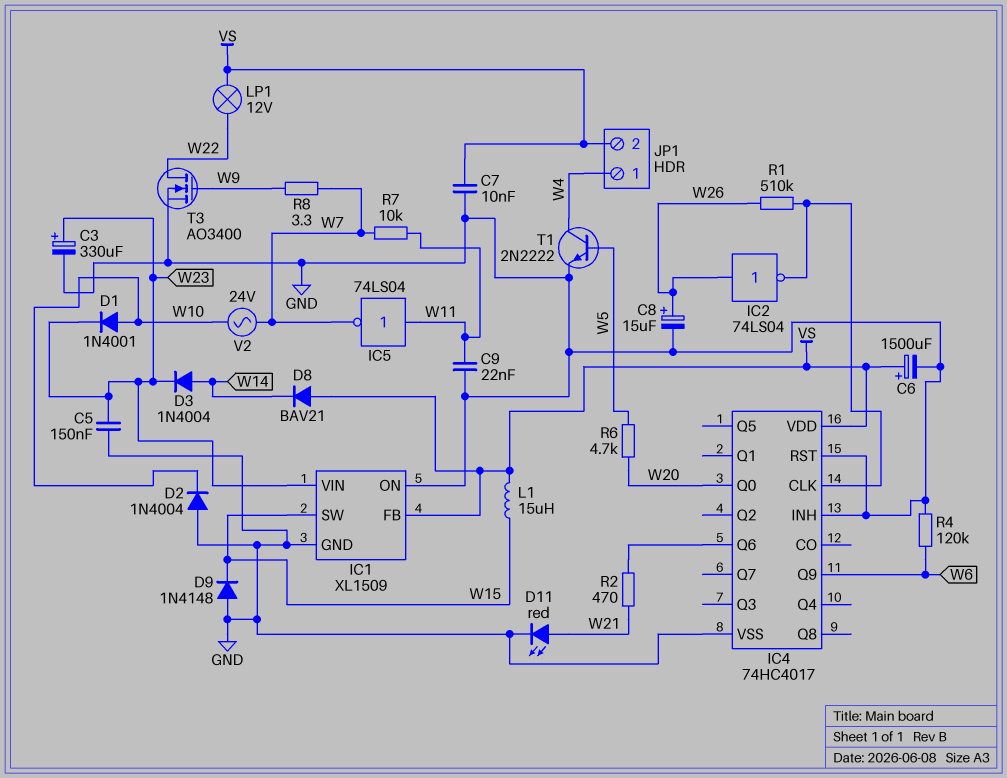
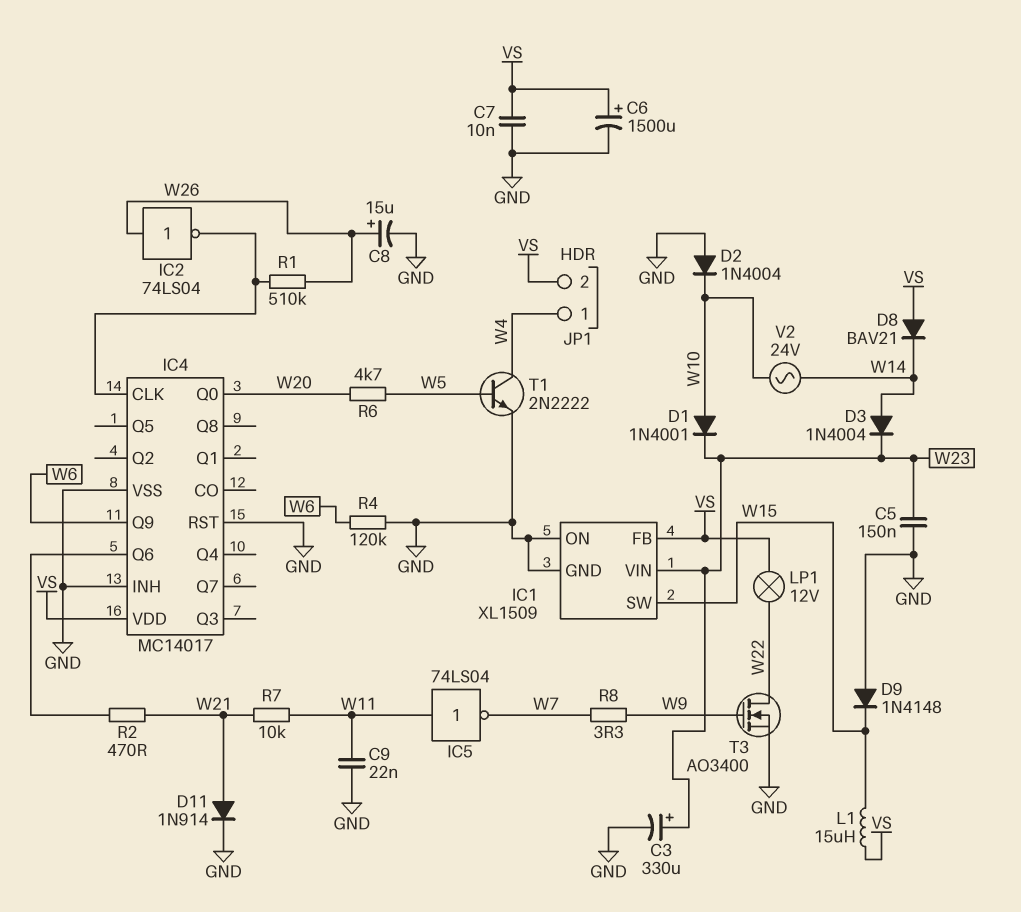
D11: LED red (A W21, K GND) -> diode 1N914 (A W21, K GND)
IC4: 74HC4017 -> MC14017
R7: 10k (W7, W11) -> 10k (W11, W21)
V2: AC 24V (W7, W10) -> AC 24V (W10, W14)

